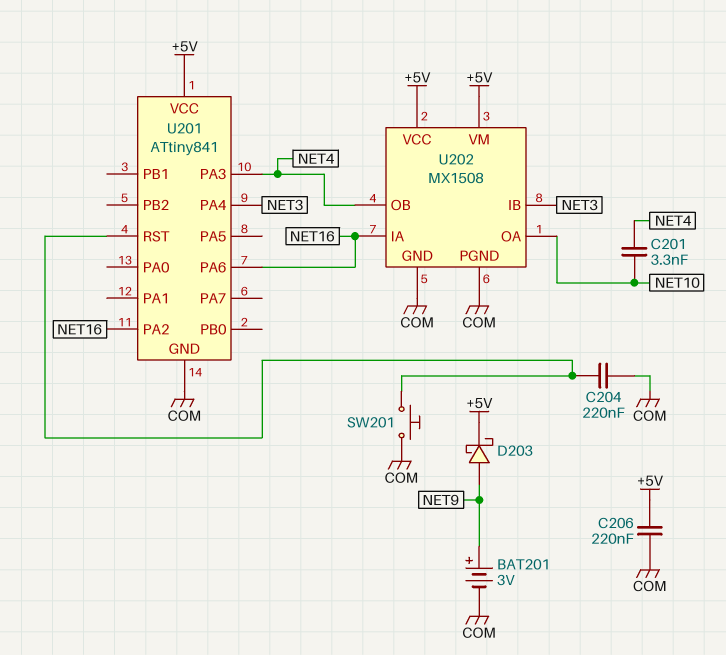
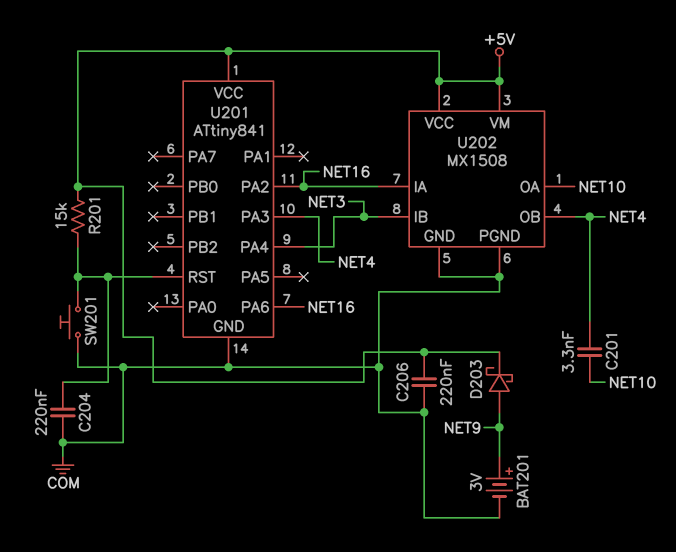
R201: none -> 15k (+5V, U201/RST)

